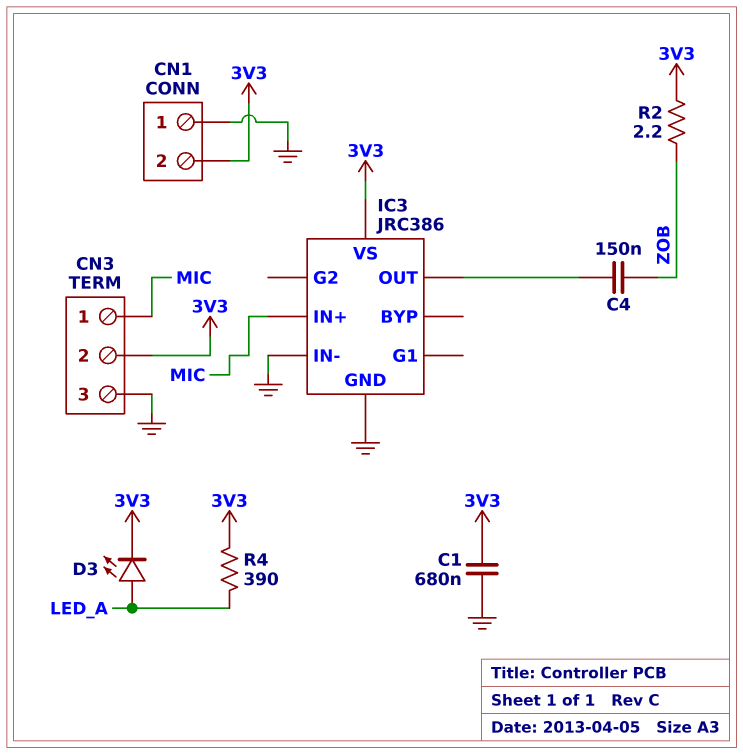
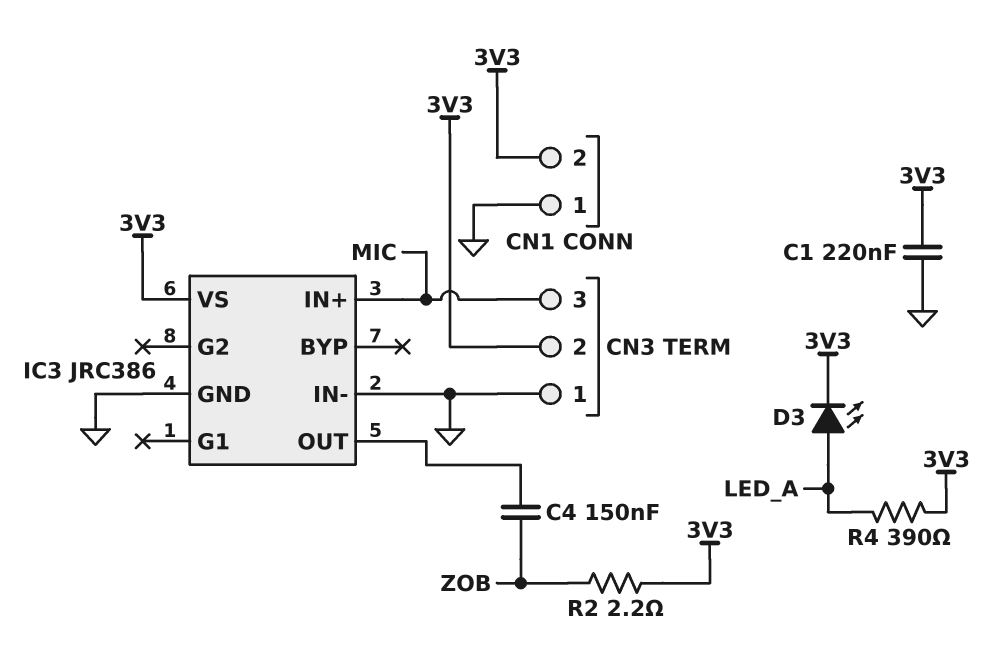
C1: 680nF (3V3, GND) -> 220nF (3V3, GND)
CN3 pin 1: MIC -> GND
CN3 pin 3: GND -> MIC

